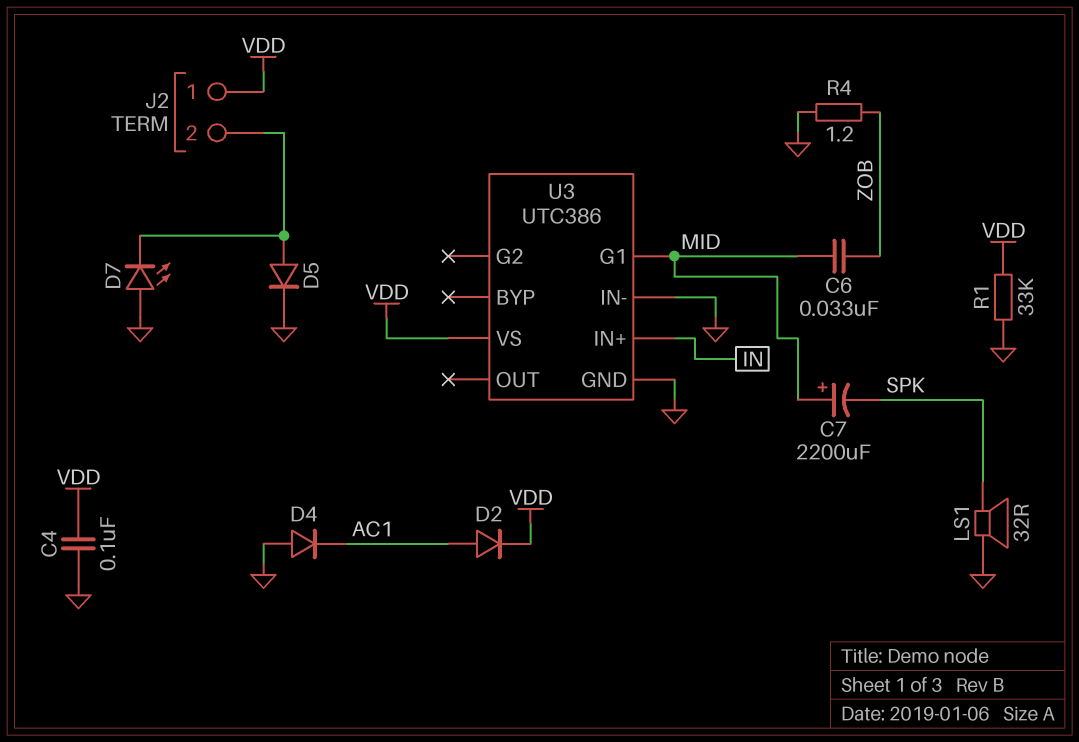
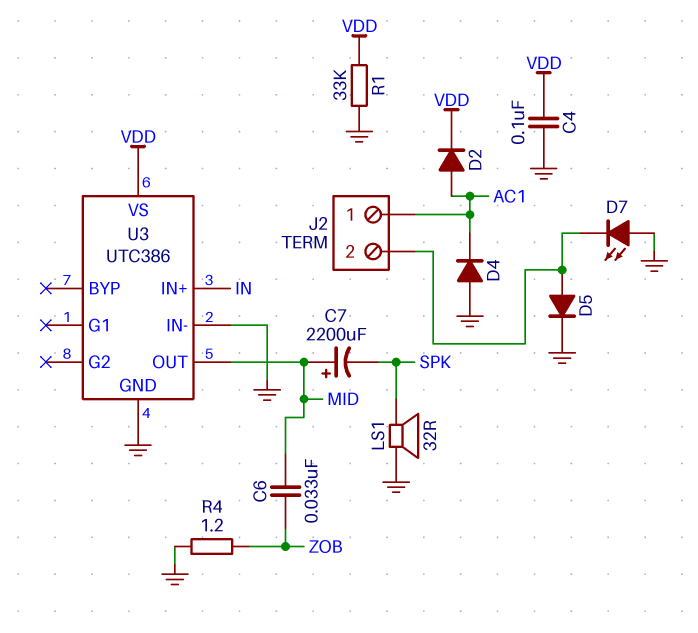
J2 pin 1: VDD -> AC1
U3 pin G1: MID -> none
U3 pin OUT: none -> MID

